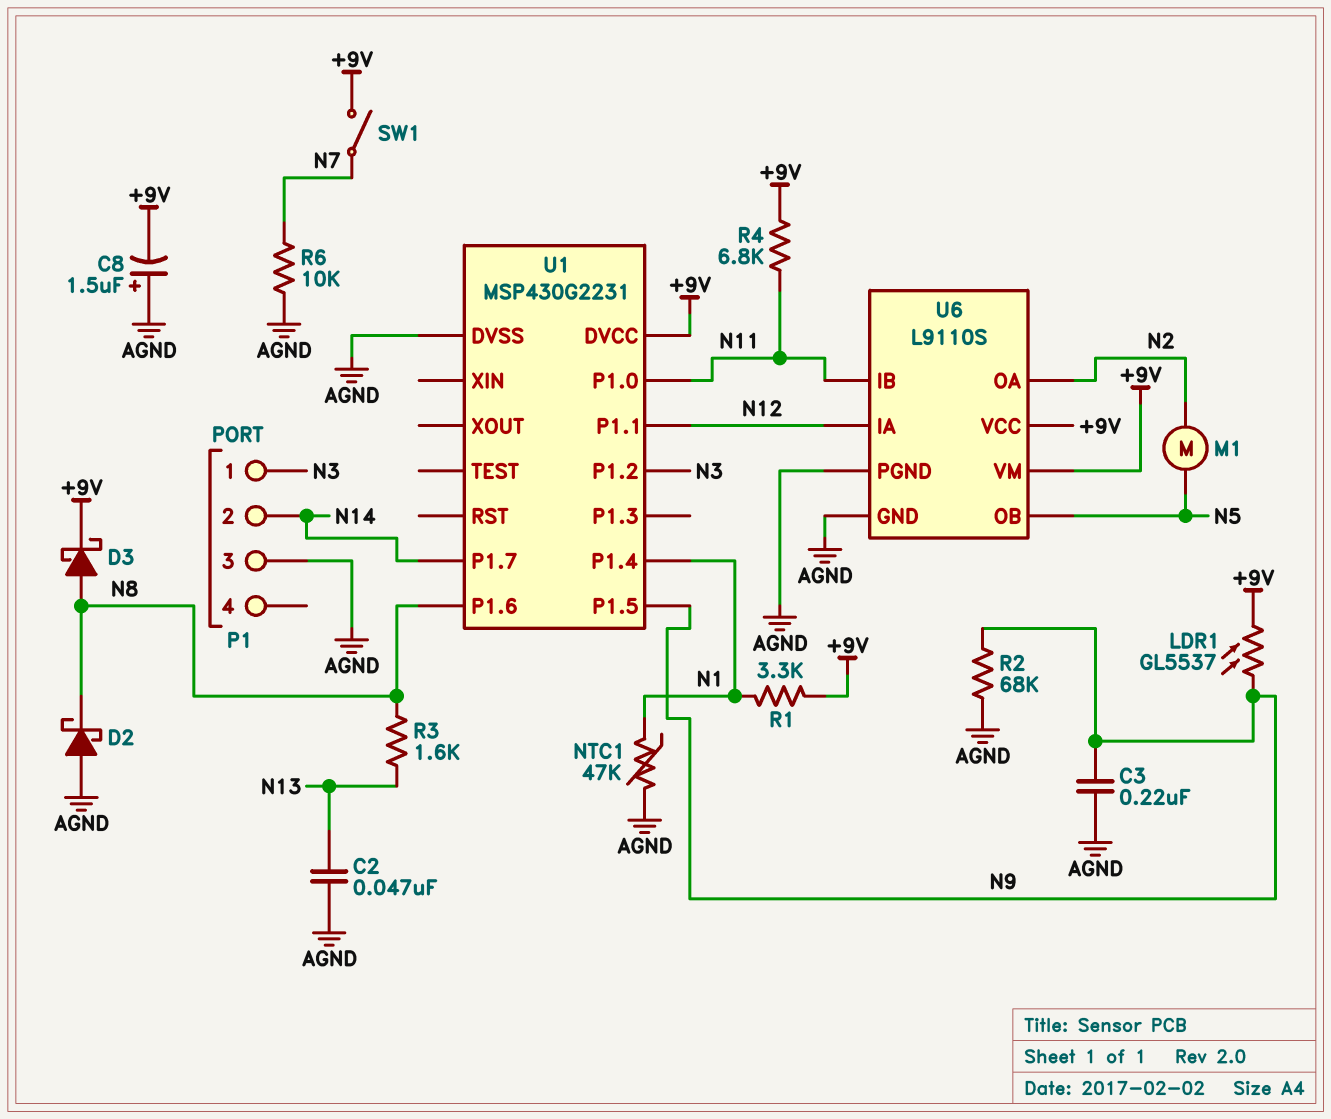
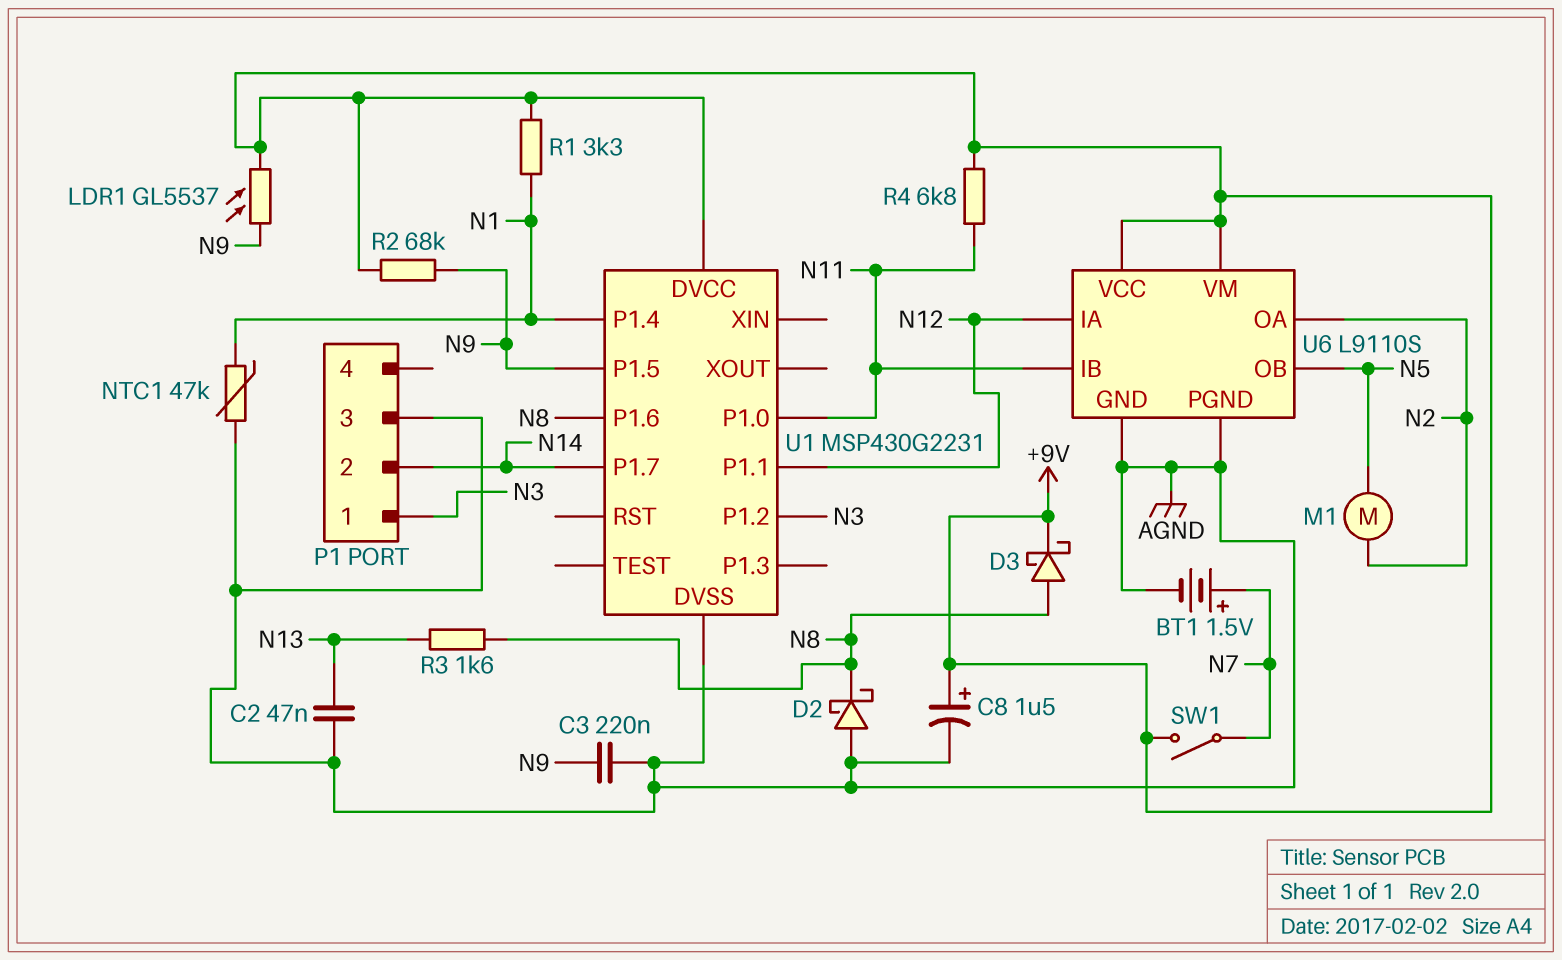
BT1: none -> 1.5V (plus N7, minus AGND)
C8: 1.5uF (plus AGND, minus +9V) -> 1.5uF (plus +9V, minus AGND)
R2: 68k (AGND, N9) -> 68k (+9V, N9)
R6: 10k (AGND, N7) -> none

